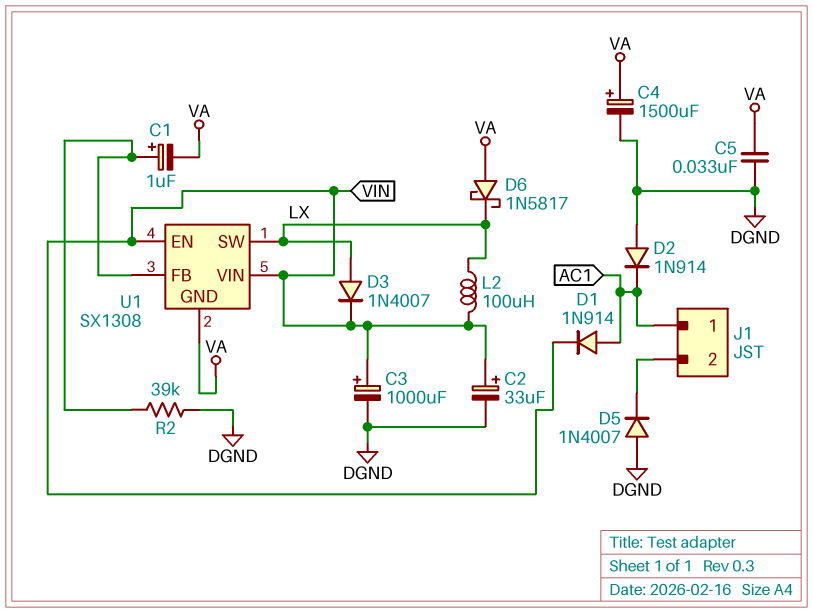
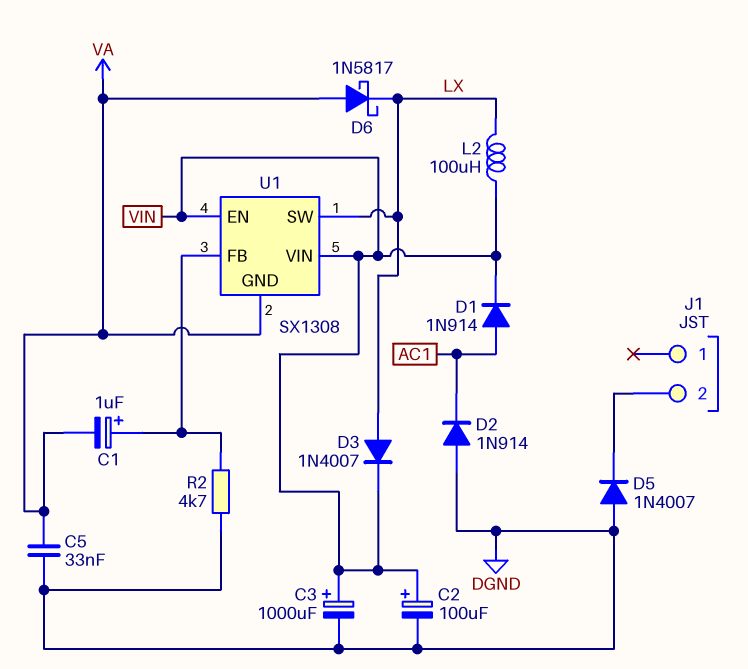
C2: 33uF (plus VIN, minus DGND) -> 100uF (plus VIN, minus DGND)
C4: 1500uF (plus VA, minus DGND) -> none
J1 pin 1: AC1 -> none
R2: 39k (DGND, U1/FB) -> 4.7k (DGND, U1/FB)

